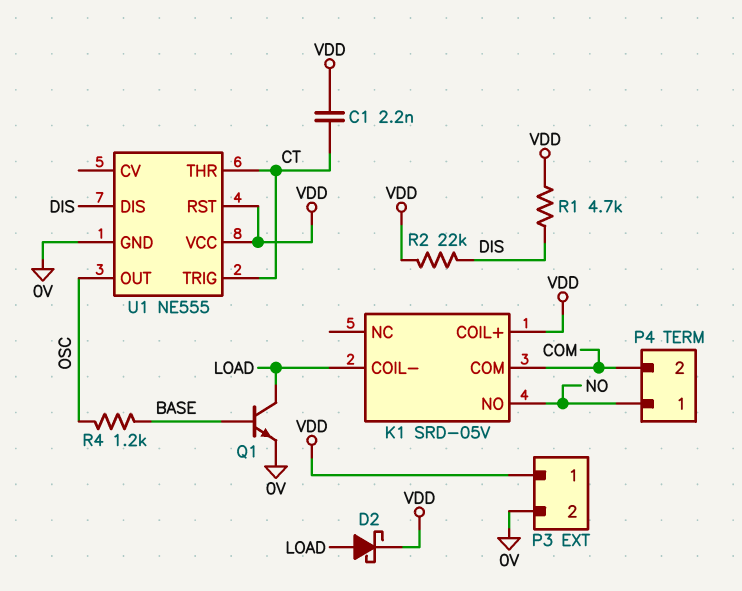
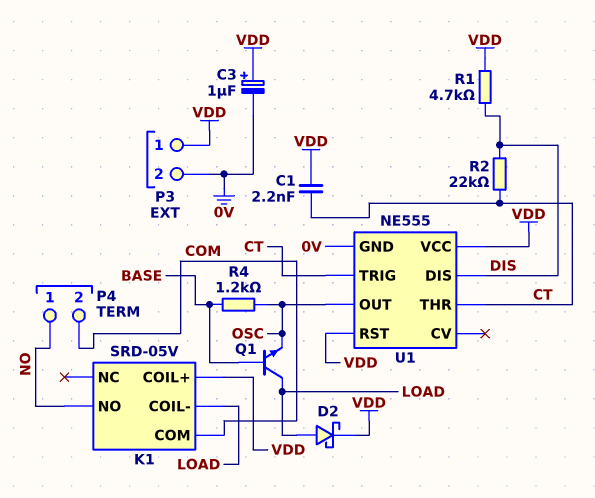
C3: none -> 1uF (plus VDD, minus 0V)
Q1: NPN (B BASE, C LOAD, E 0V) -> NPN (B BASE, C LOAD, E OSC)
R2: 22k (DIS, VDD) -> 22k (CT, DIS)

